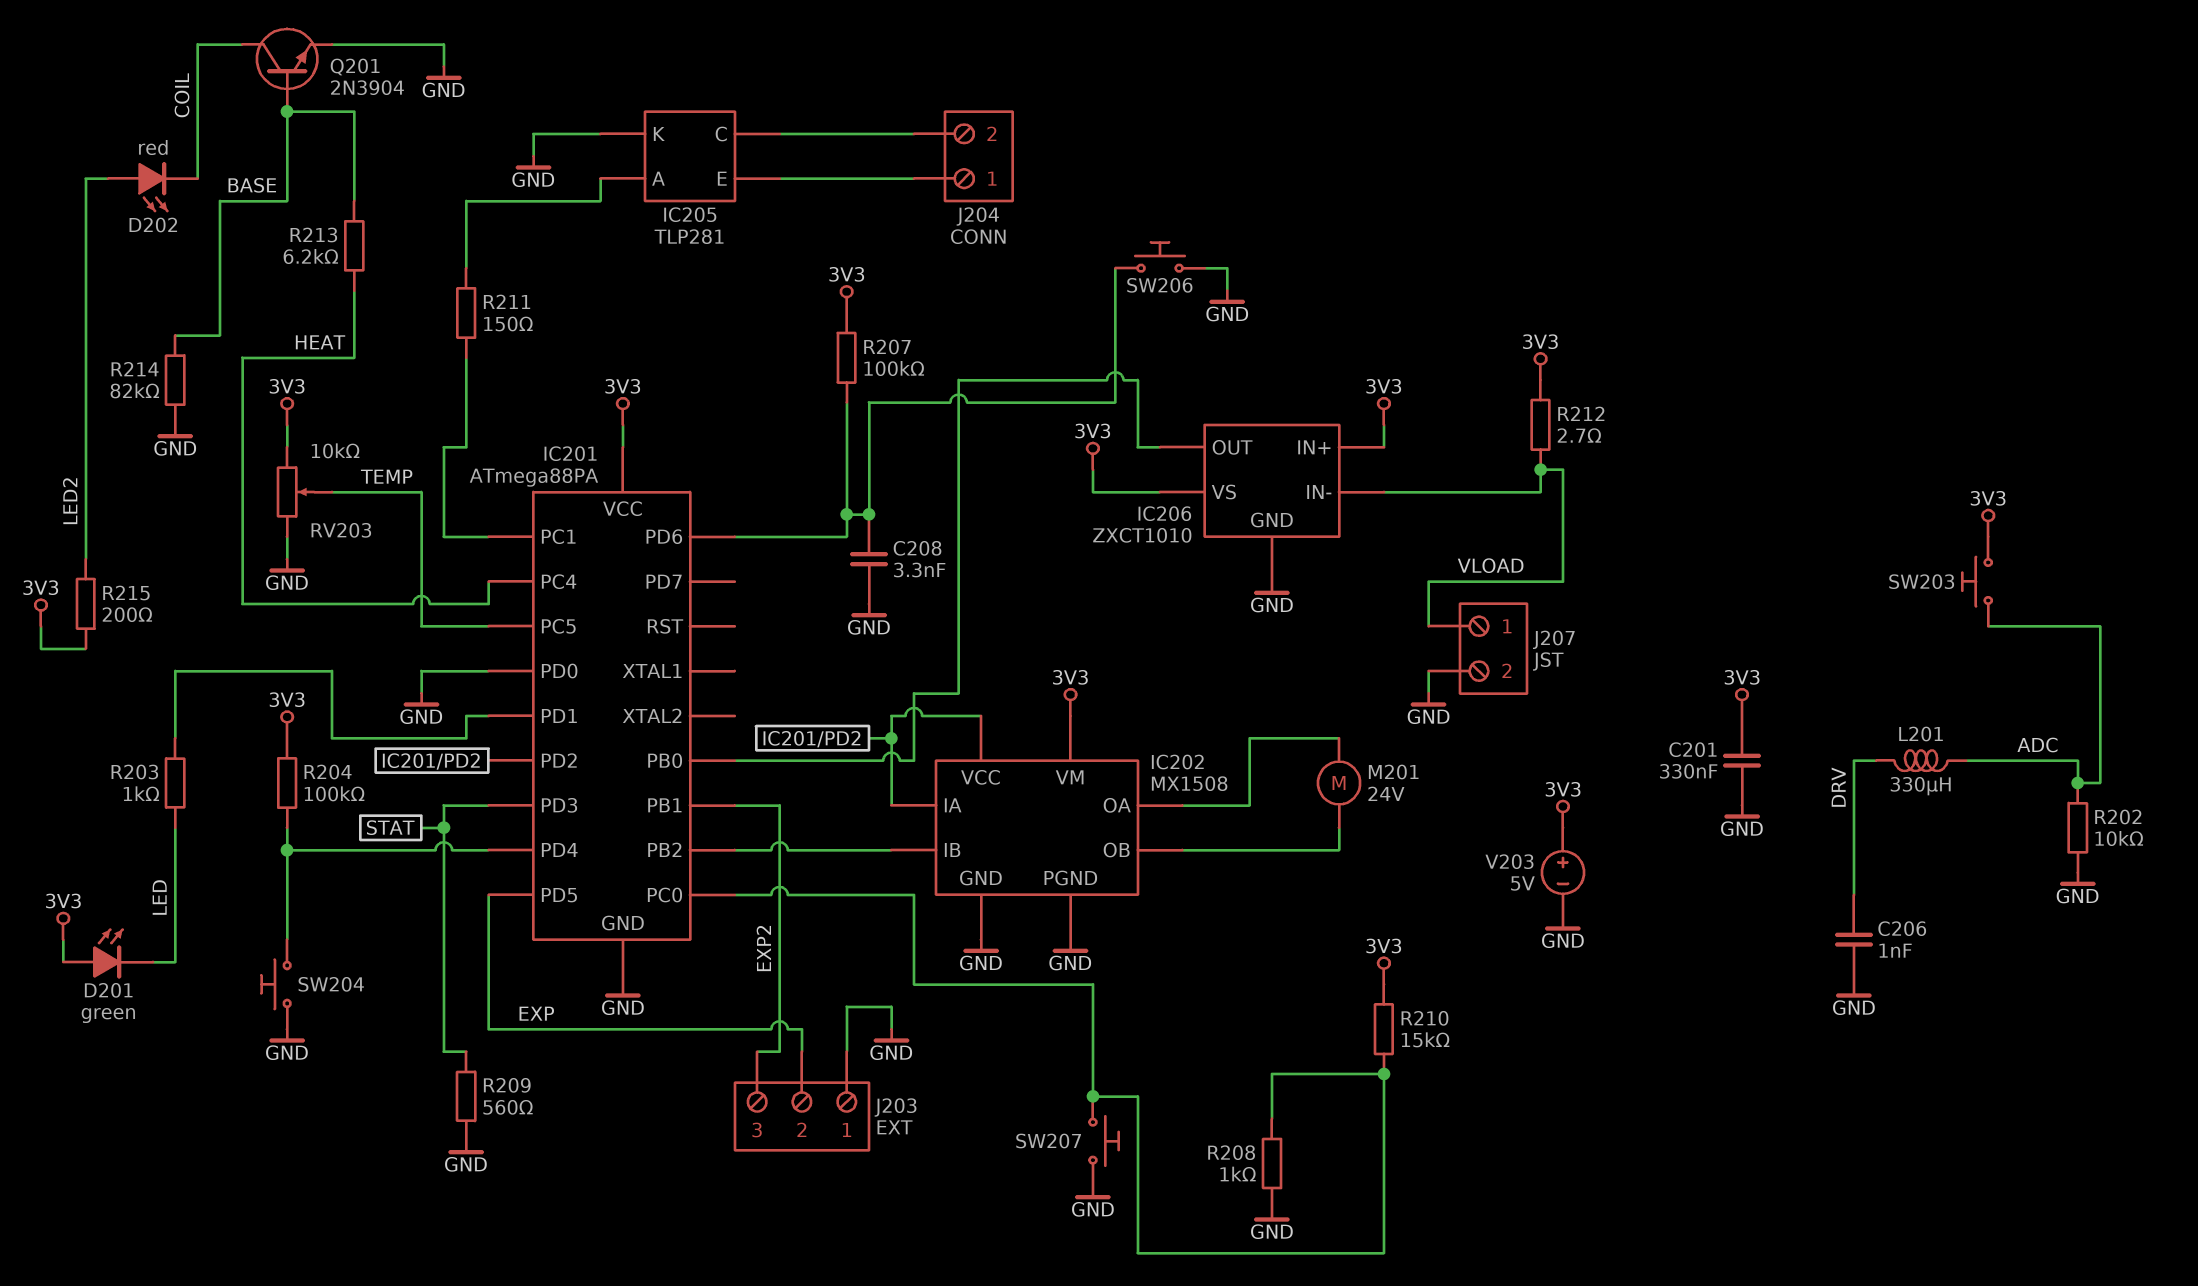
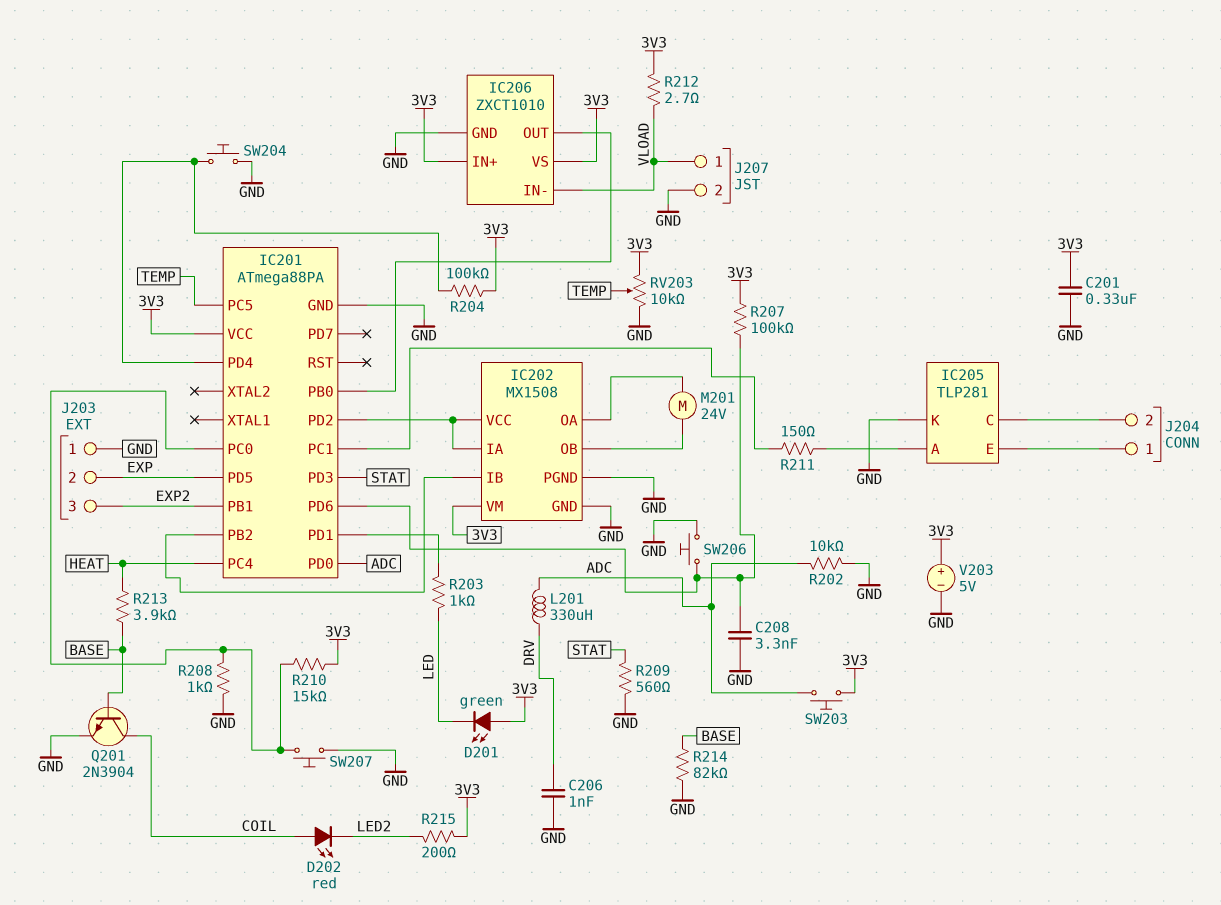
D202: LED red (A LED2, K COIL) -> LED red (A COIL, K LED2)
IC201 pin PD0: GND -> ADC
R213: 6.2k (BASE, HEAT) -> 3.9k (BASE, HEAT)

